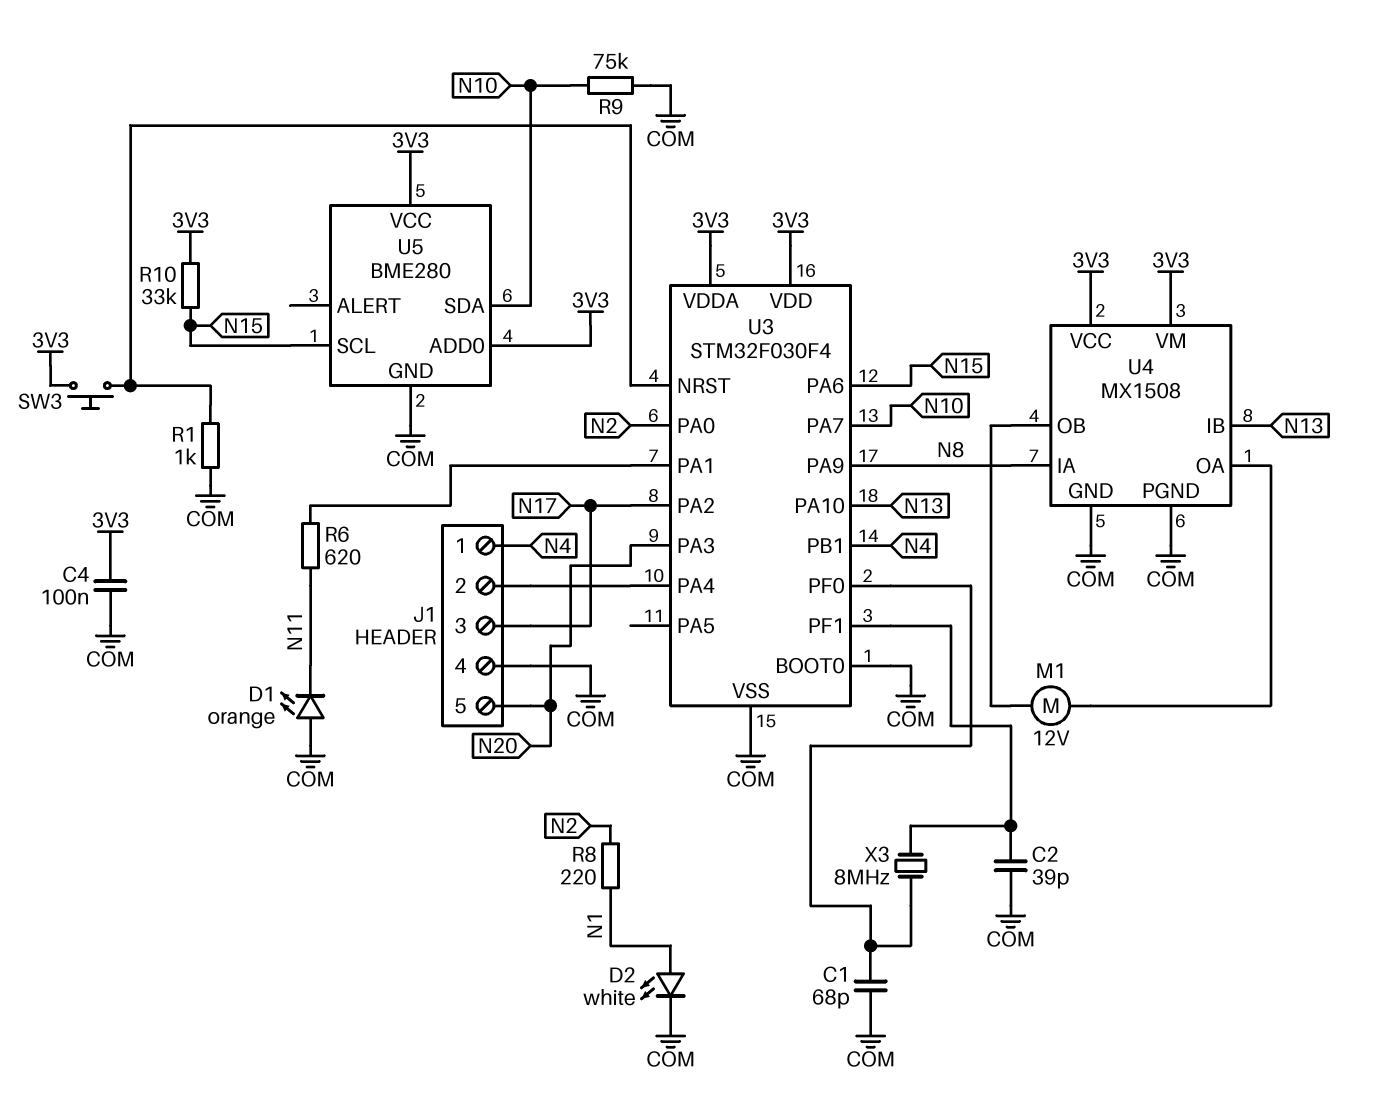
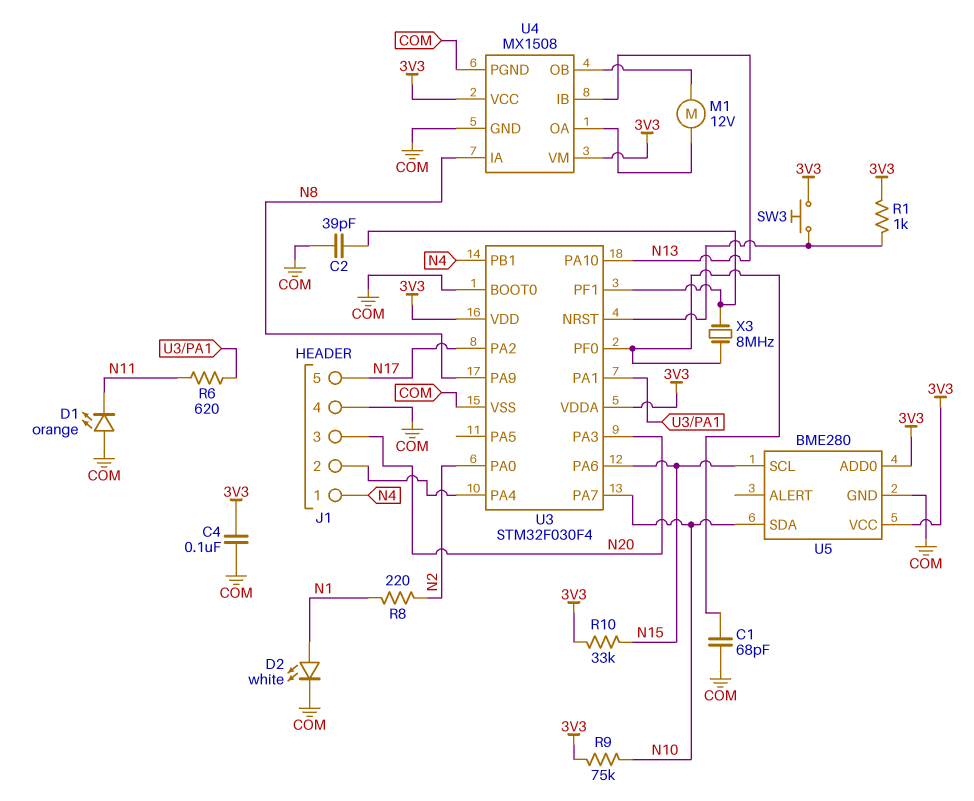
J1 pin 3: N17 -> N20
J1 pin 5: N20 -> N17
R1: 1k (COM, U3/NRST) -> 1k (3V3, U3/NRST)
R9: 75k (COM, N10) -> 75k (3V3, N10)

